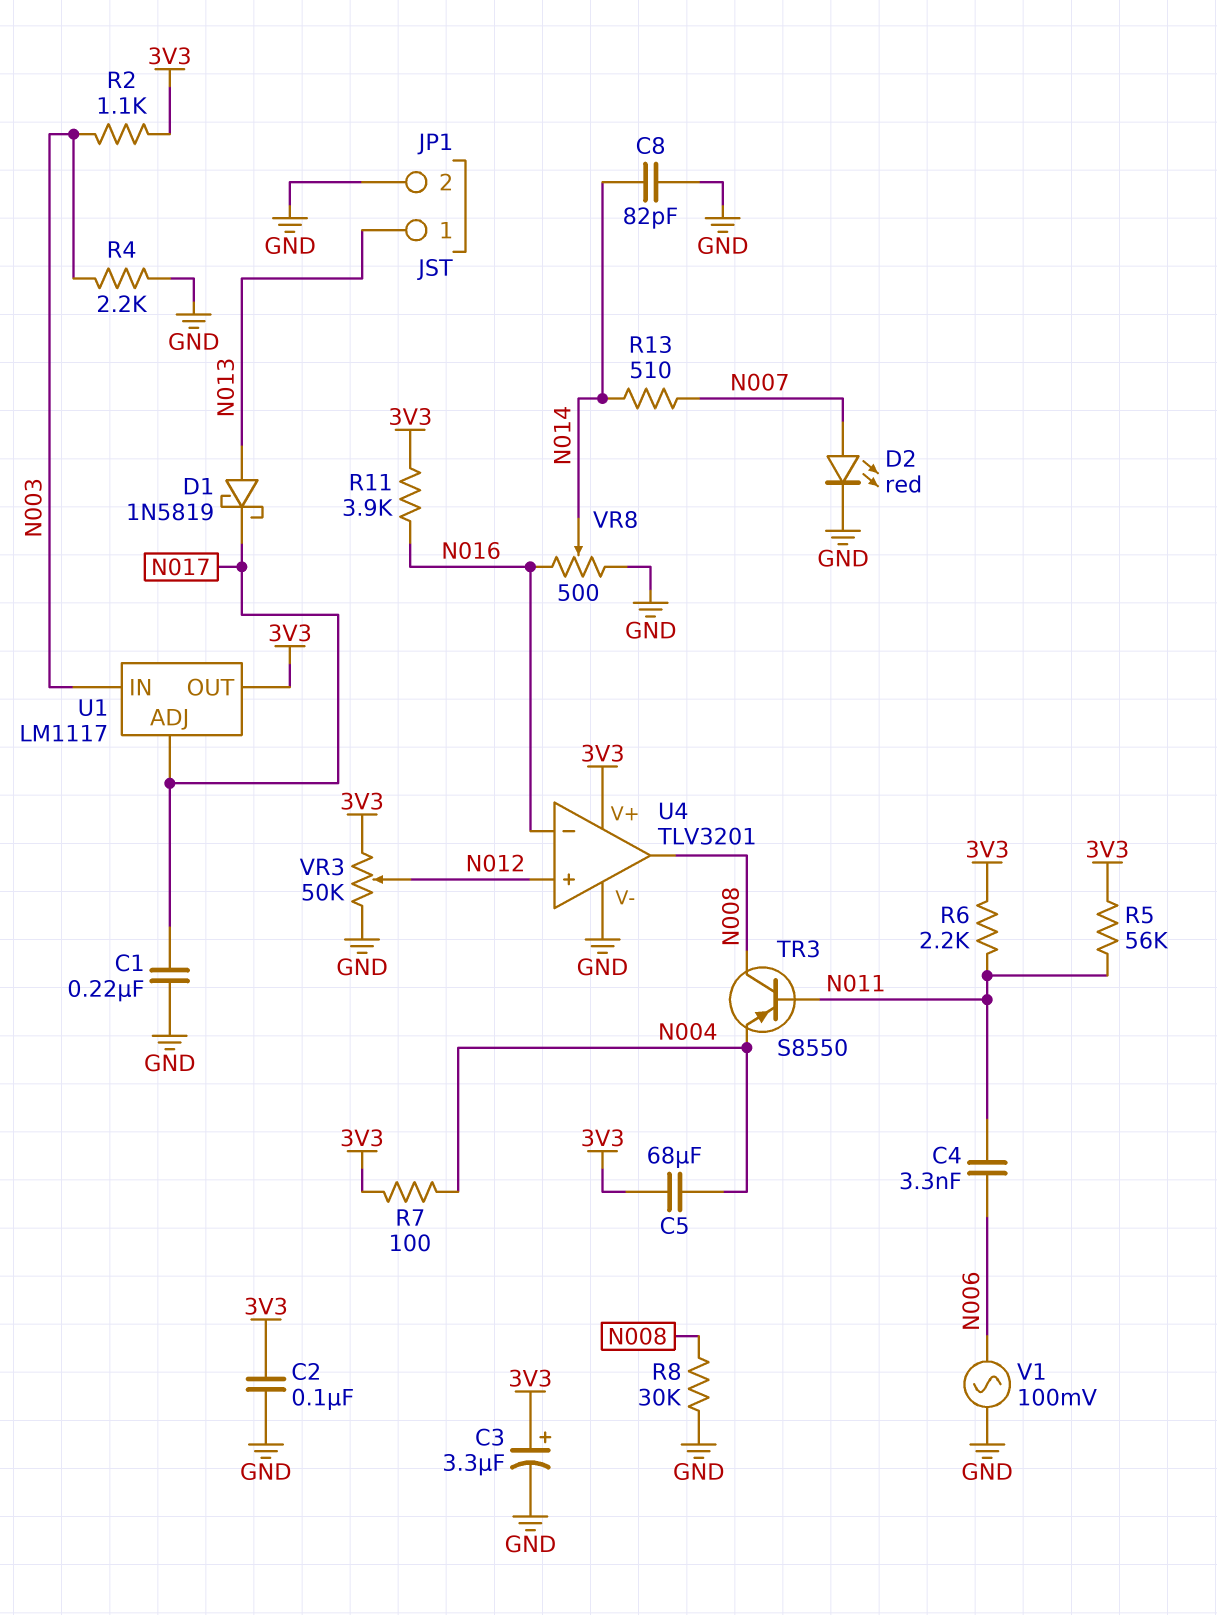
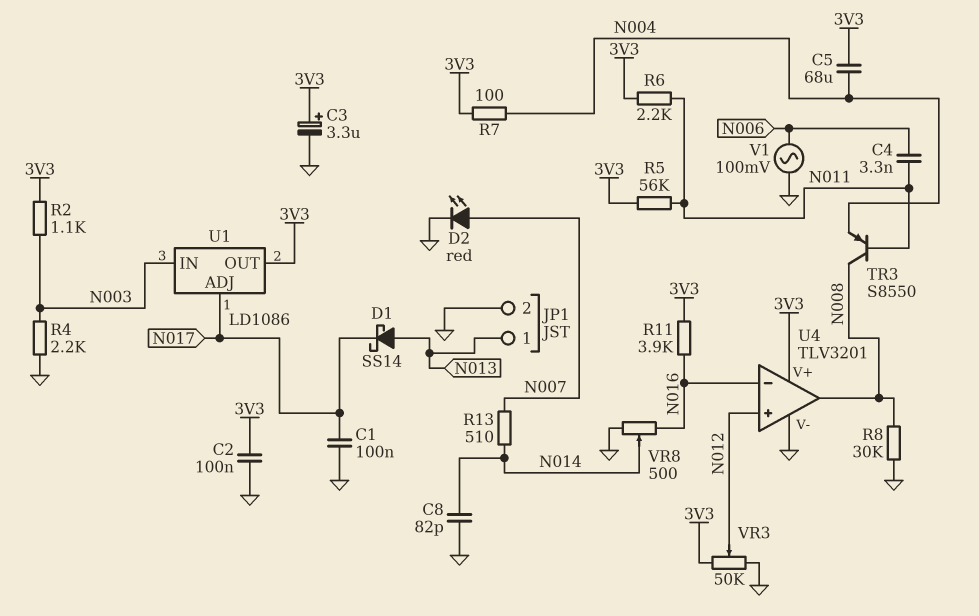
C1: 220nF (GND, N017) -> 100nF (GND, N017)
D1: schottky 1N5819 (A N013, K N017) -> schottky SS14 (A N013, K N017)
U1: LM1117 -> LD1086

